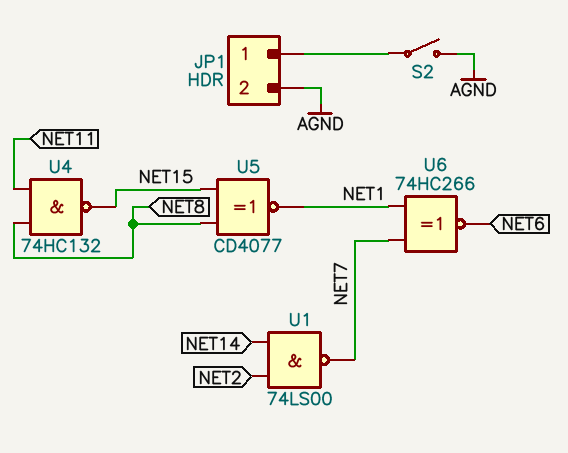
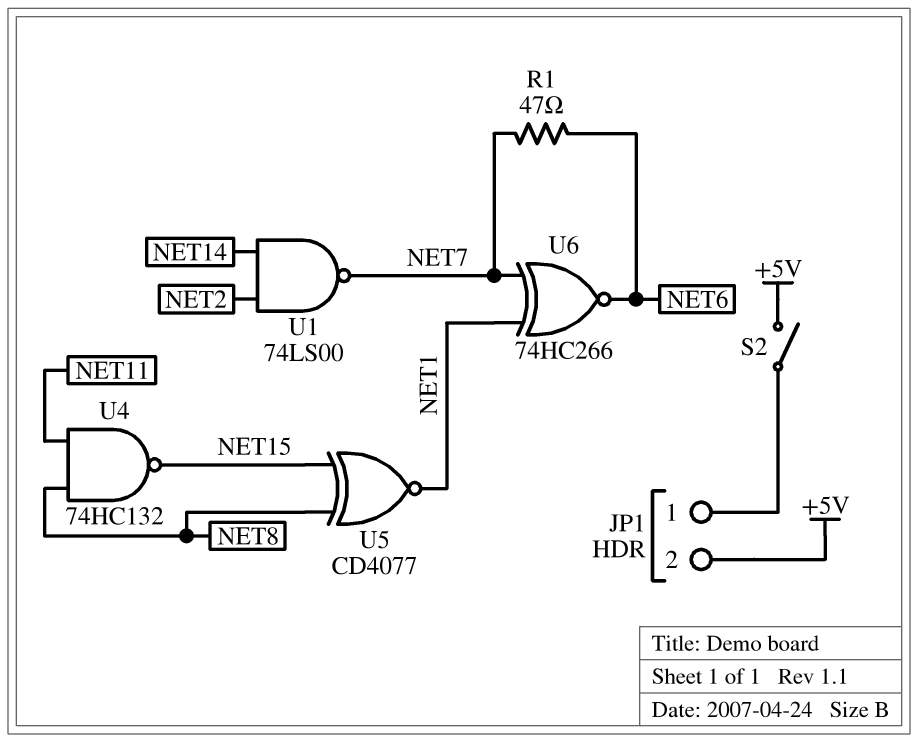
JP1 pin 2: AGND -> +5V
R1: none -> 47 (NET6, NET7)
S2: switch (AGND, JP1/1) -> switch (+5V, JP1/1)

